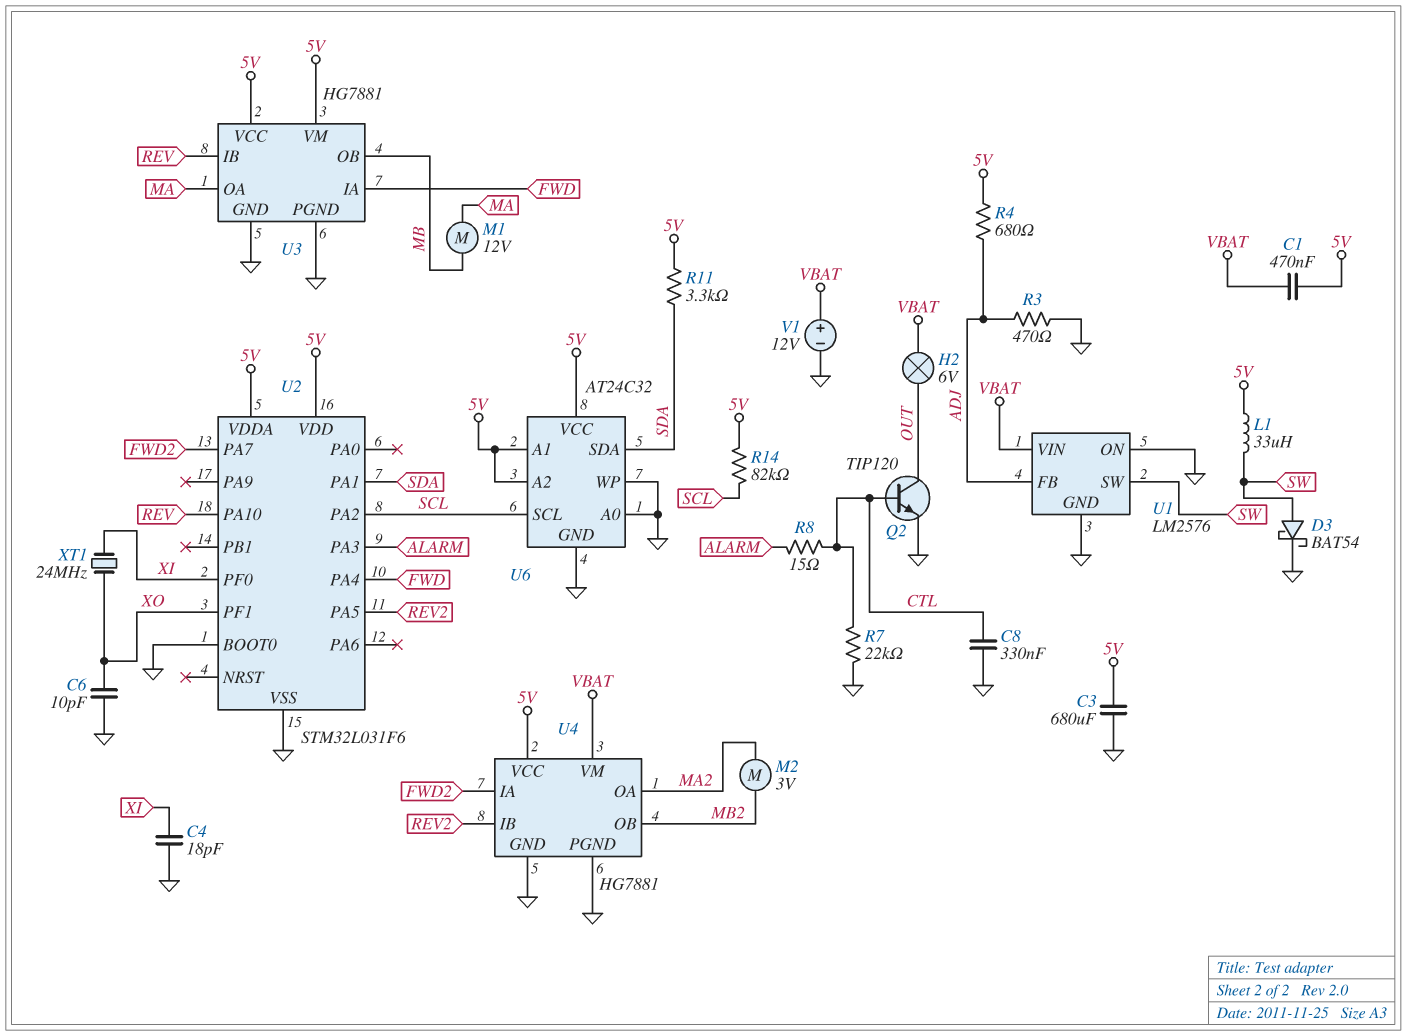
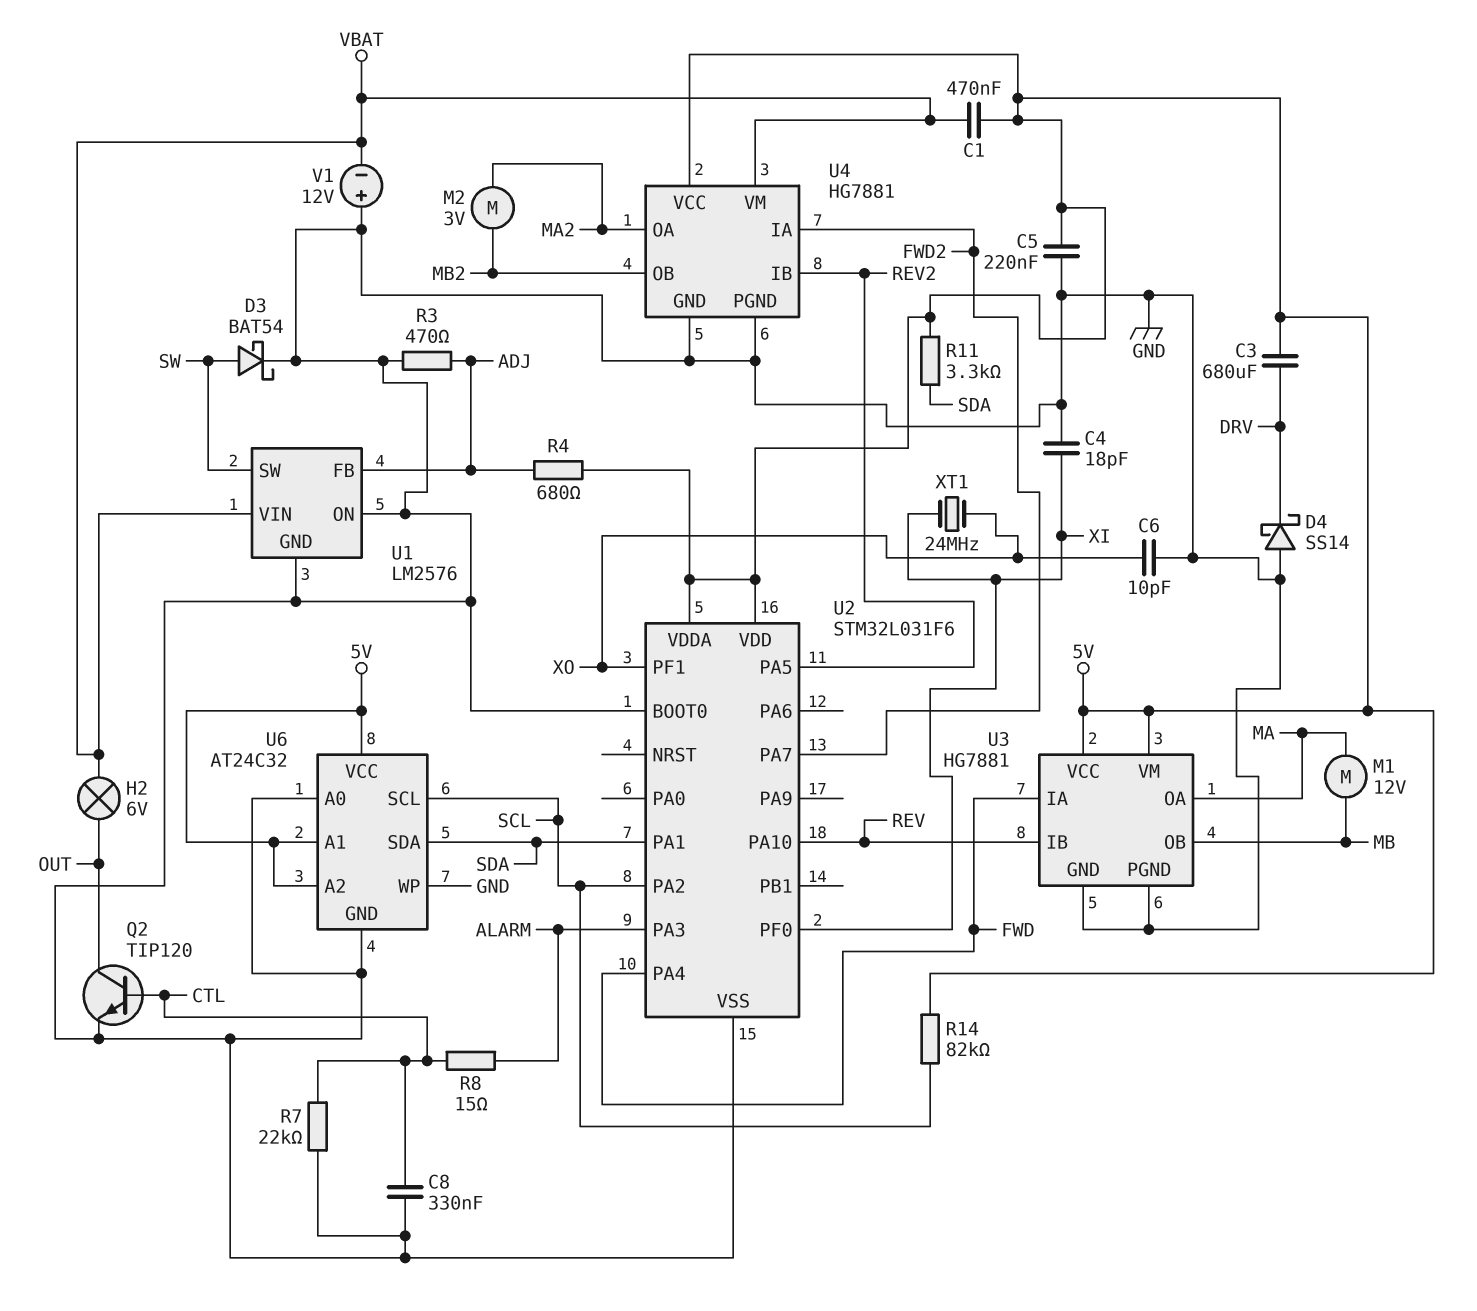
C3: 680uF (5V, GND) -> 680uF (5V, DRV)
C5: none -> 220nF (5V, GND)
D4: none -> schottky SS14 (A GND, K DRV)
L1: 33uH (5V, SW) -> none
V1: 12V (plus VBAT, minus GND) -> 12V (plus GND, minus VBAT)

